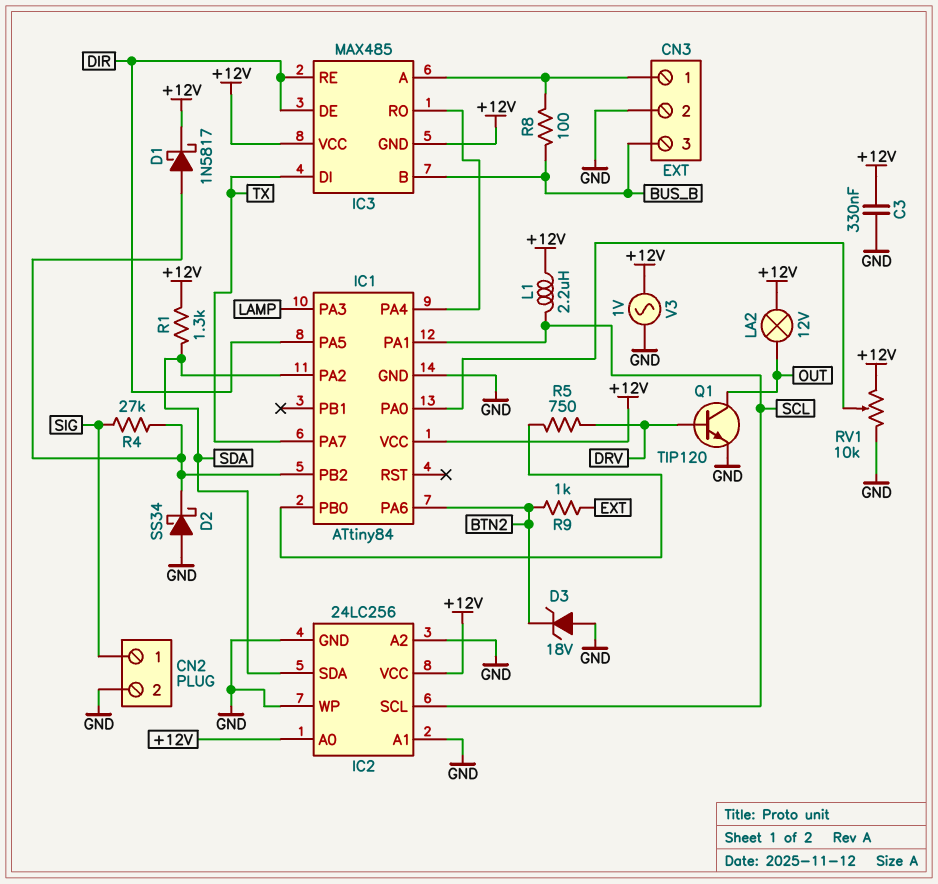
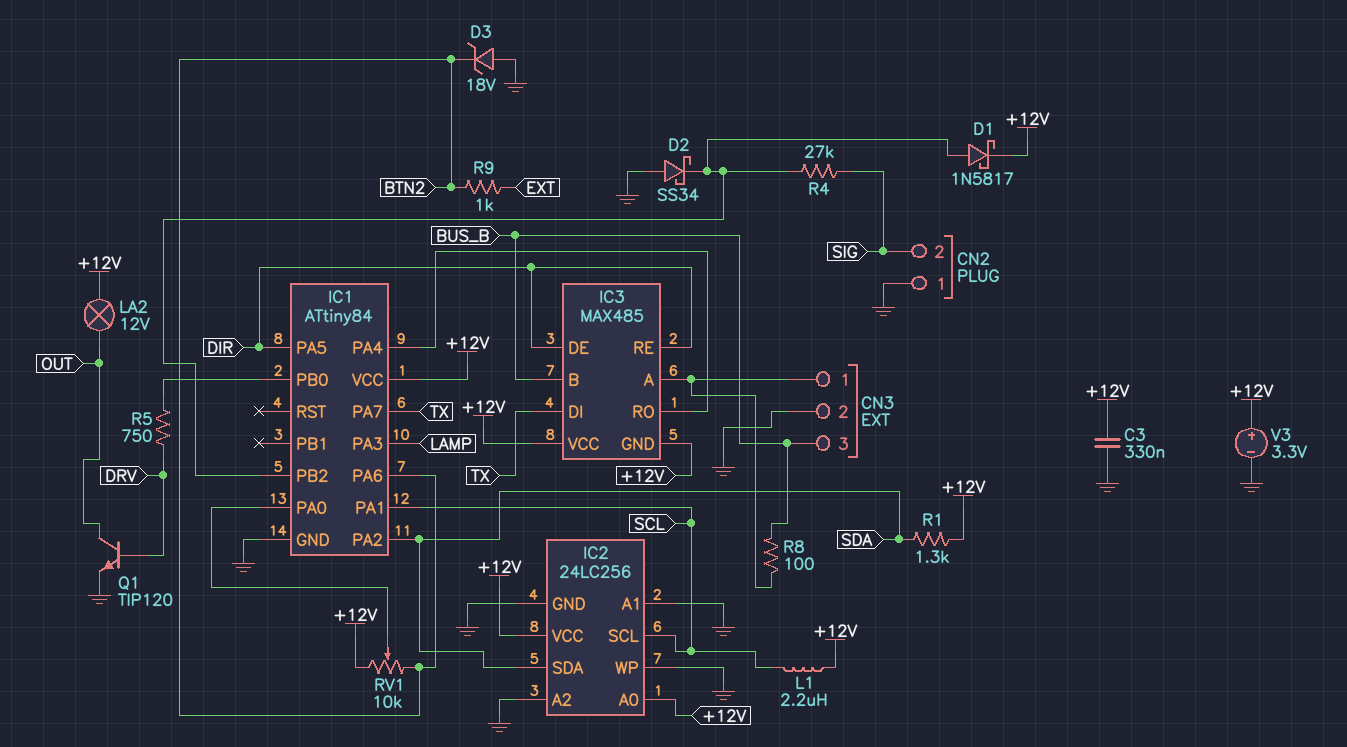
CN2 pin 1: SIG -> GND
CN2 pin 2: GND -> SIG
RV1: 10k (+12V, GND, wiper IC1/PA0) -> 10k (+12V, BTN2, wiper IC1/PA0)
V3: AC 1V (+12V, GND) -> 3.3V (plus +12V, minus GND)

